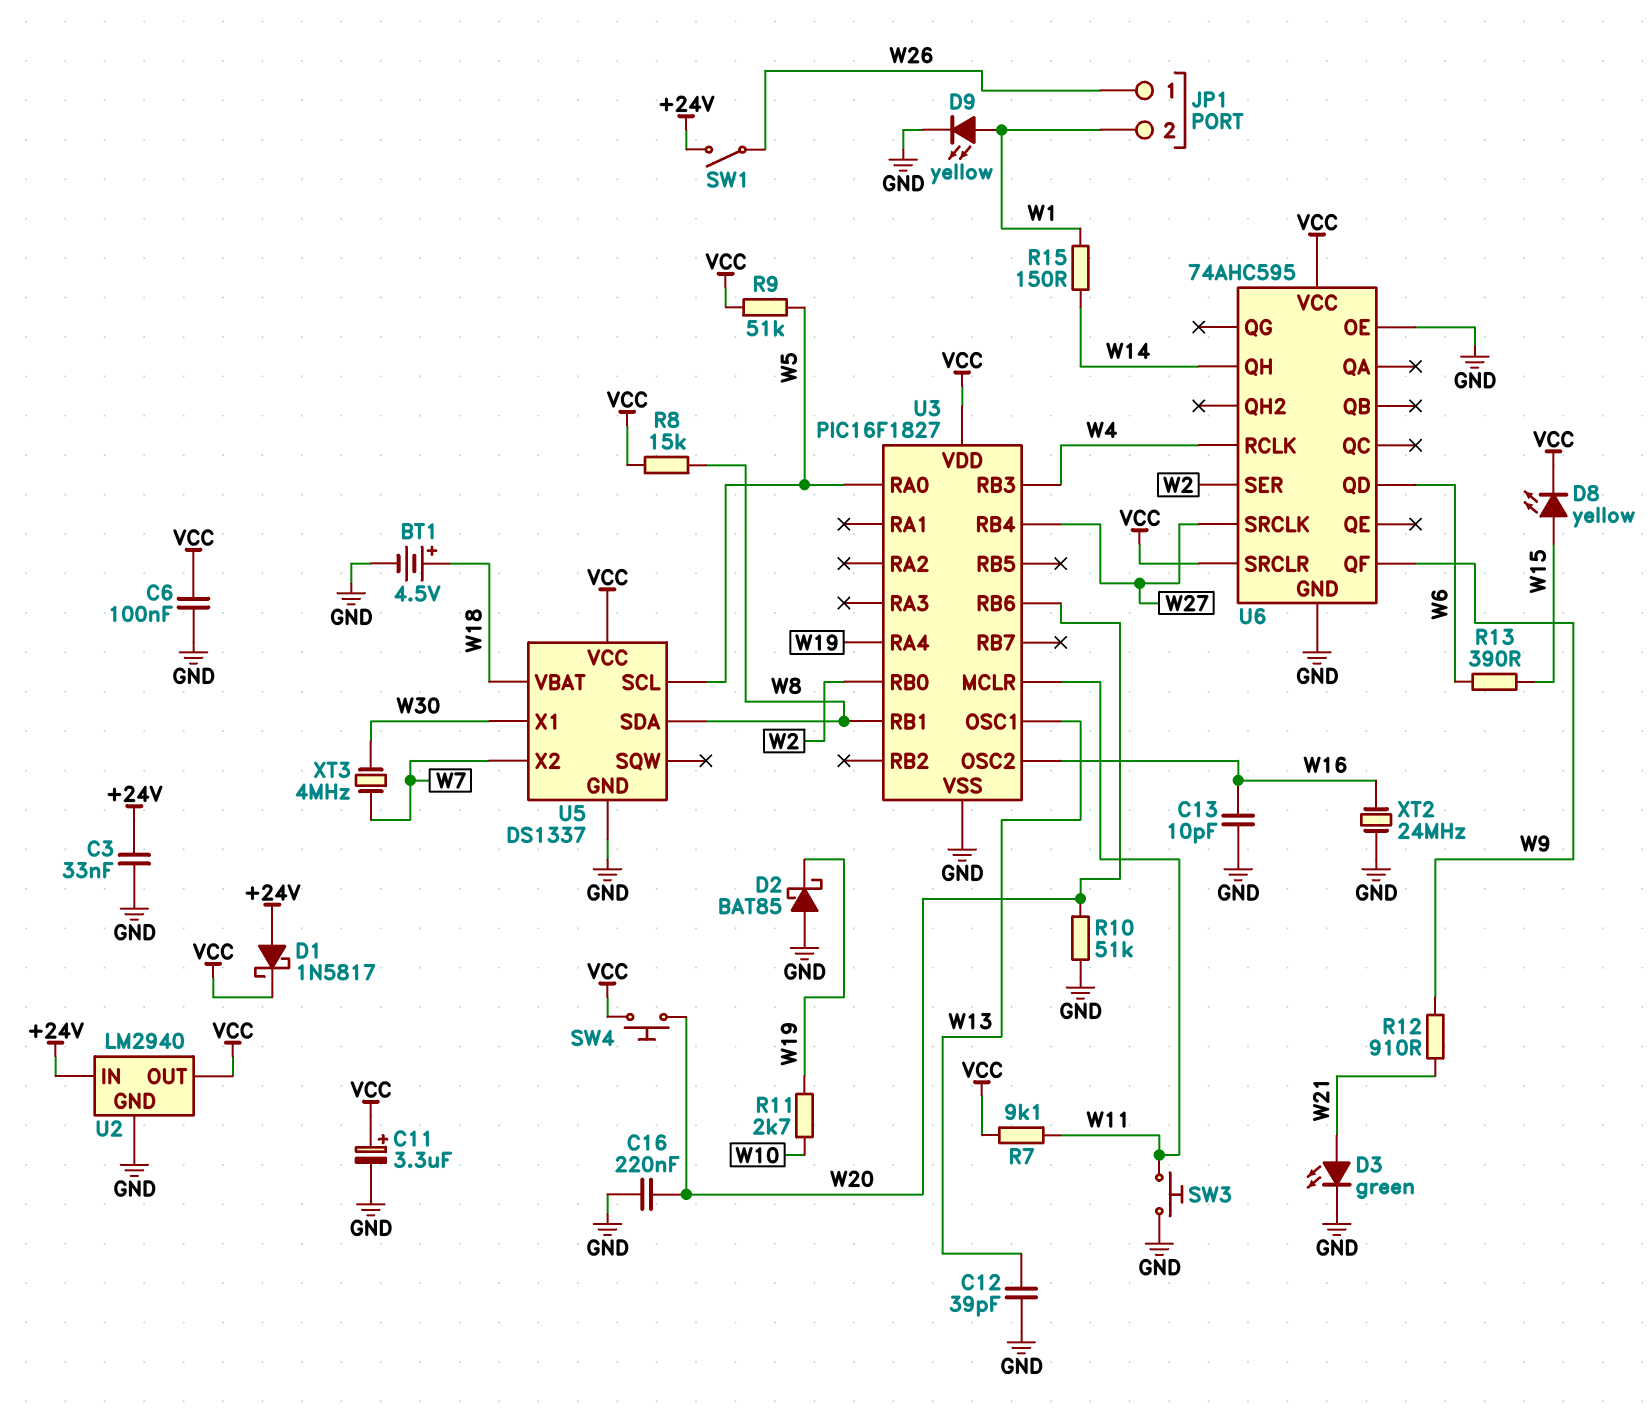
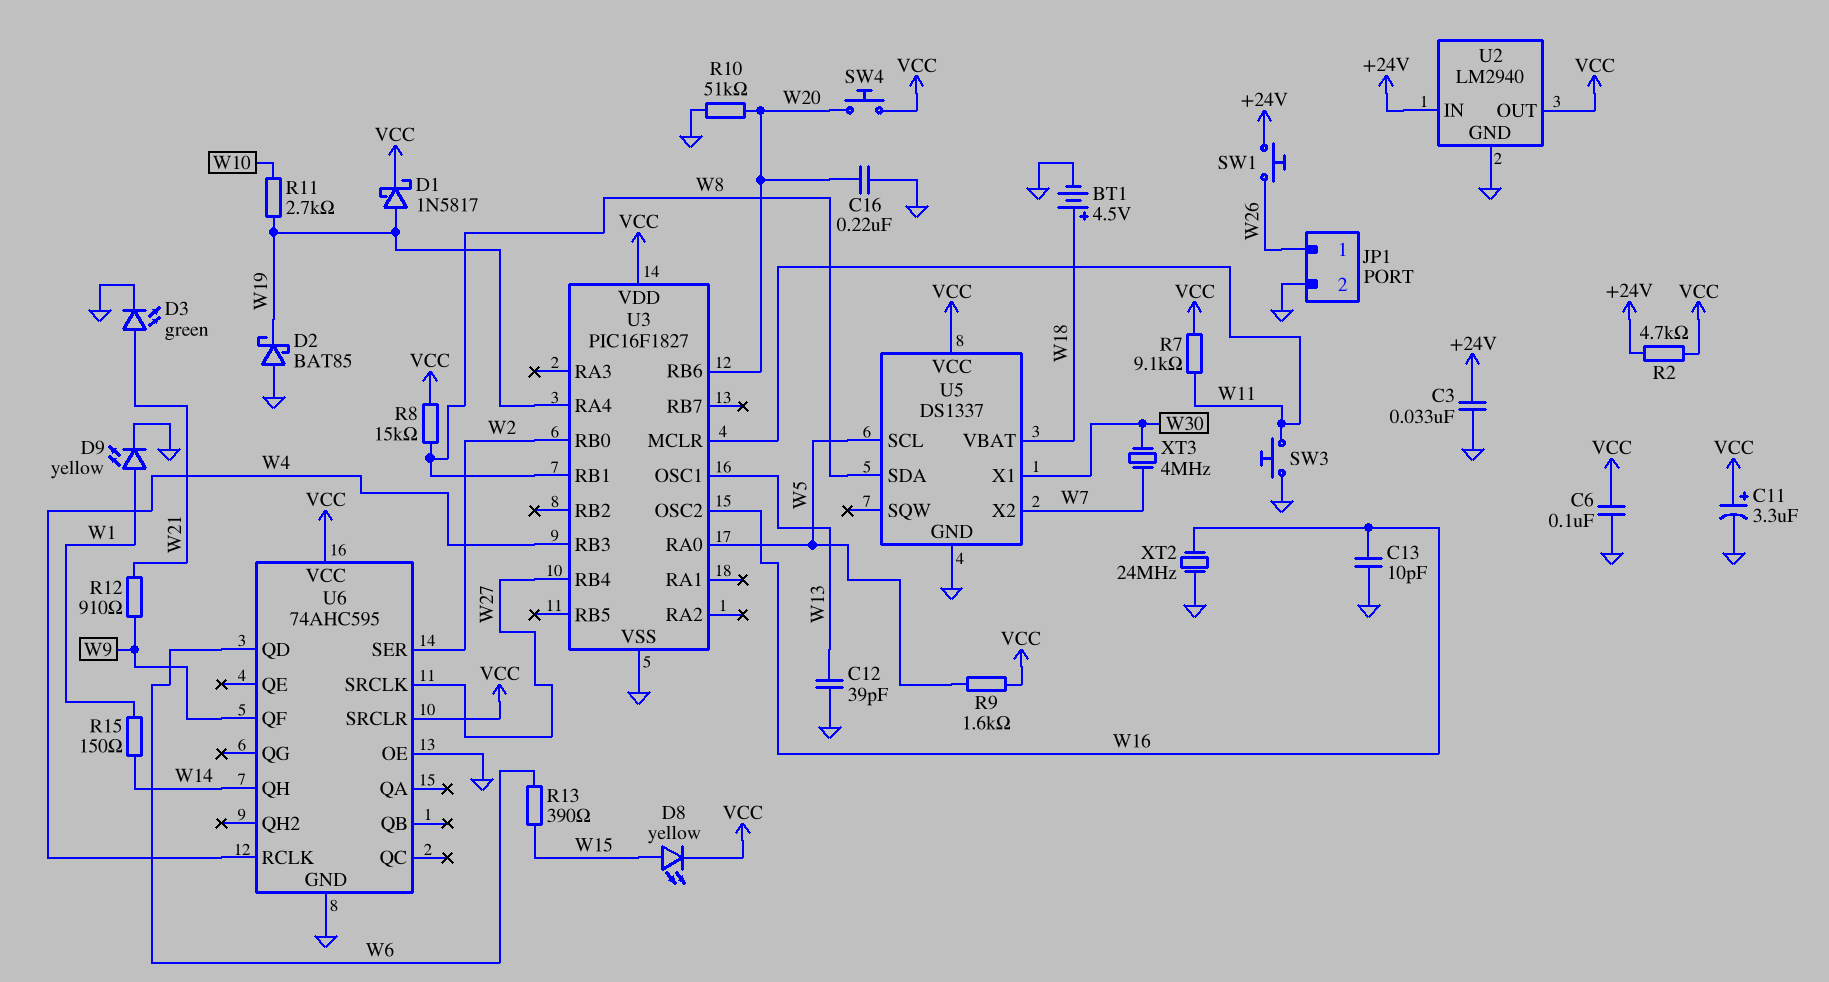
D1: schottky 1N5817 (A +24V, K VCC) -> schottky 1N5817 (A W19, K VCC)
JP1 pin 2: W1 -> GND
R2: none -> 4.7k (+24V, VCC)
R9: 51k (VCC, W5) -> 1.6k (VCC, W5)
SW1: switch (+24V, W26) -> button (+24V, W26)

